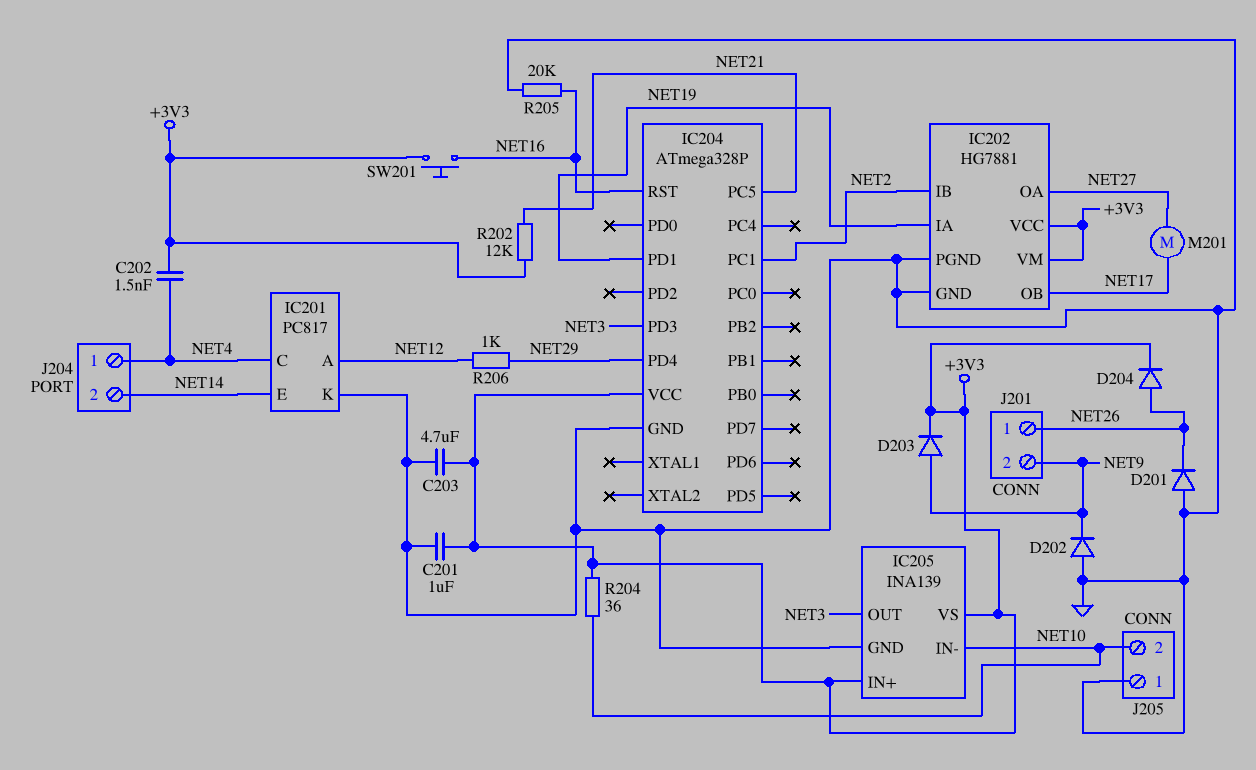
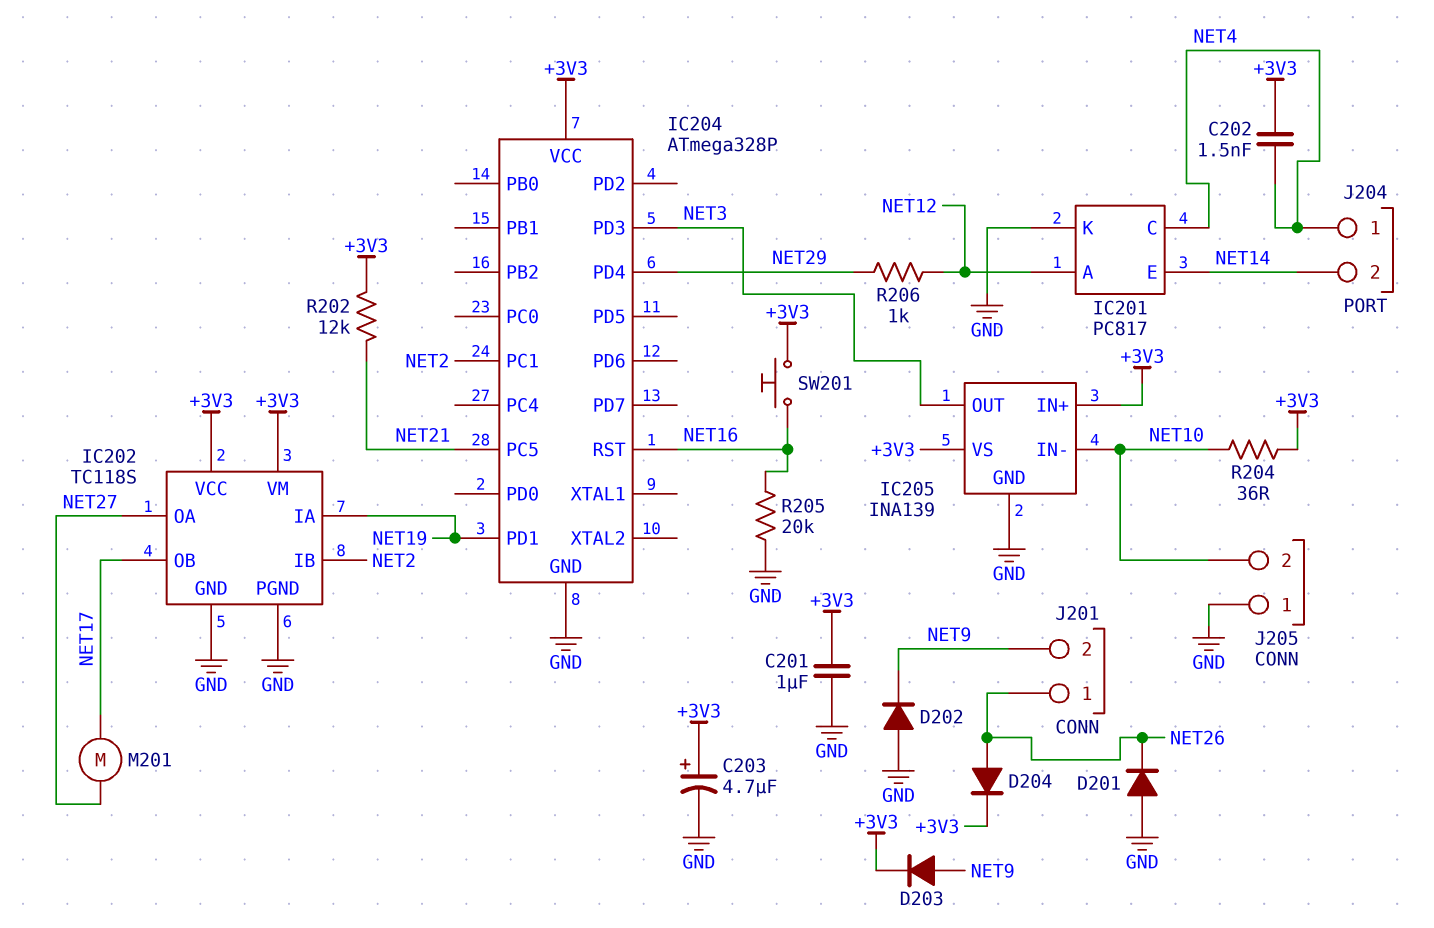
C203: 4.7uF (+3V3, GND) -> 4.7uF (plus +3V3, minus GND)
IC202: HG7881 -> TC118S

